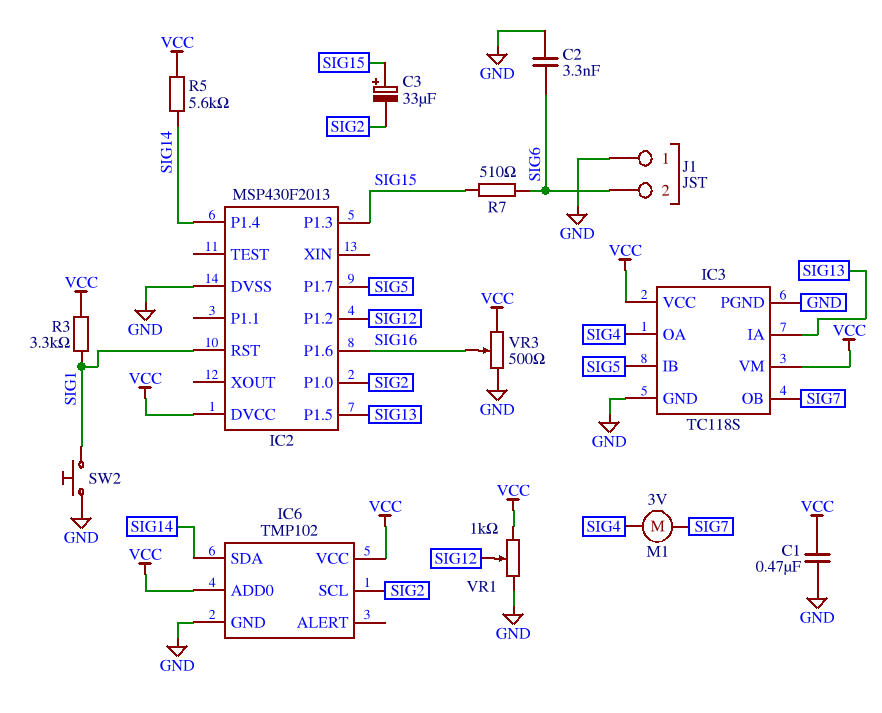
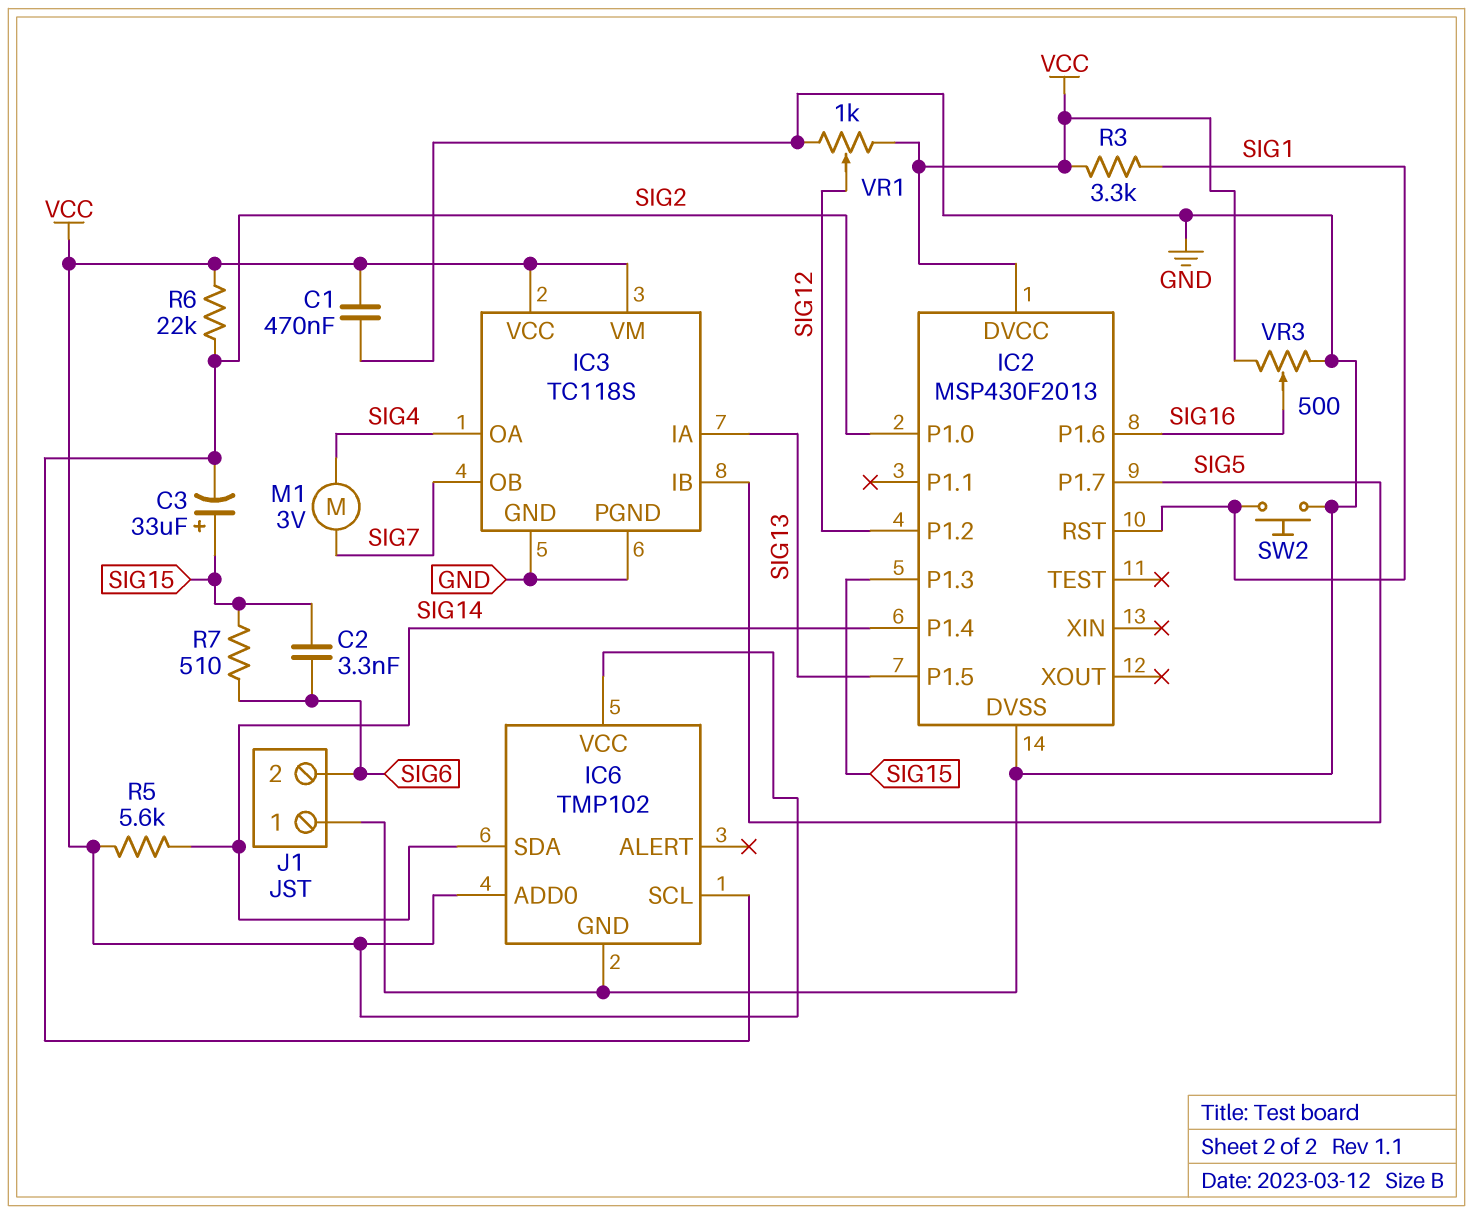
C2: 3.3nF (GND, SIG6) -> 3.3nF (SIG6, SIG15)
R6: none -> 22k (SIG2, VCC)

